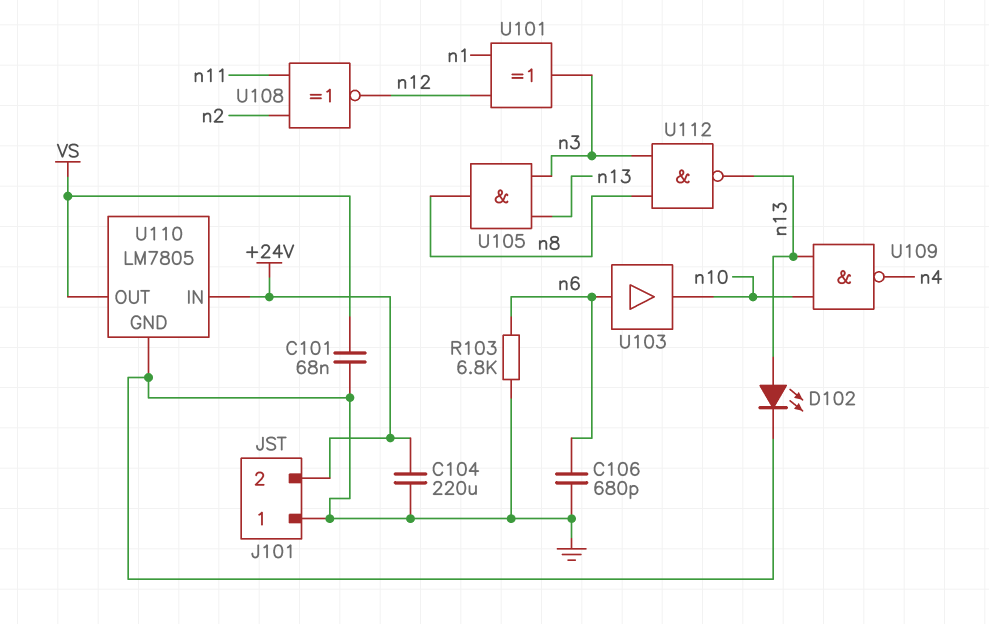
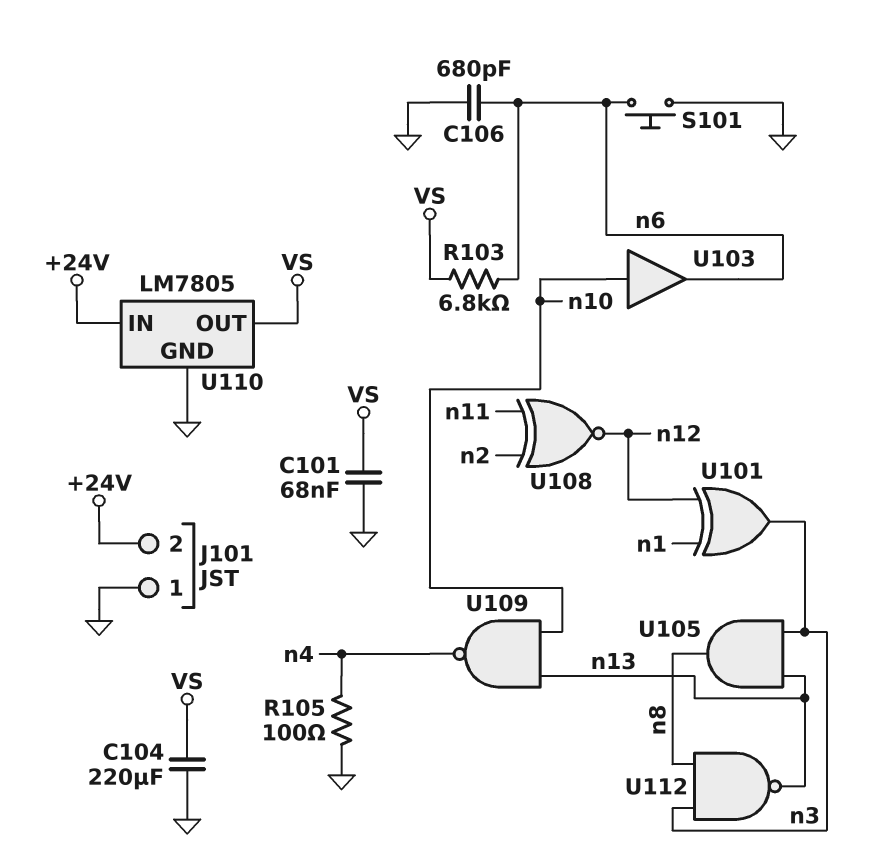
C104: 220uF (+24V, GND) -> 220uF (GND, VS)
D102: LED (A n13, K GND) -> none
R103: 6.8k (GND, n6) -> 6.8k (VS, n6)
R105: none -> 100 (GND, n4)
S101: none -> button (GND, n6)
U103: buffer (in n6, out n10) -> buffer (in n10, out n6)

